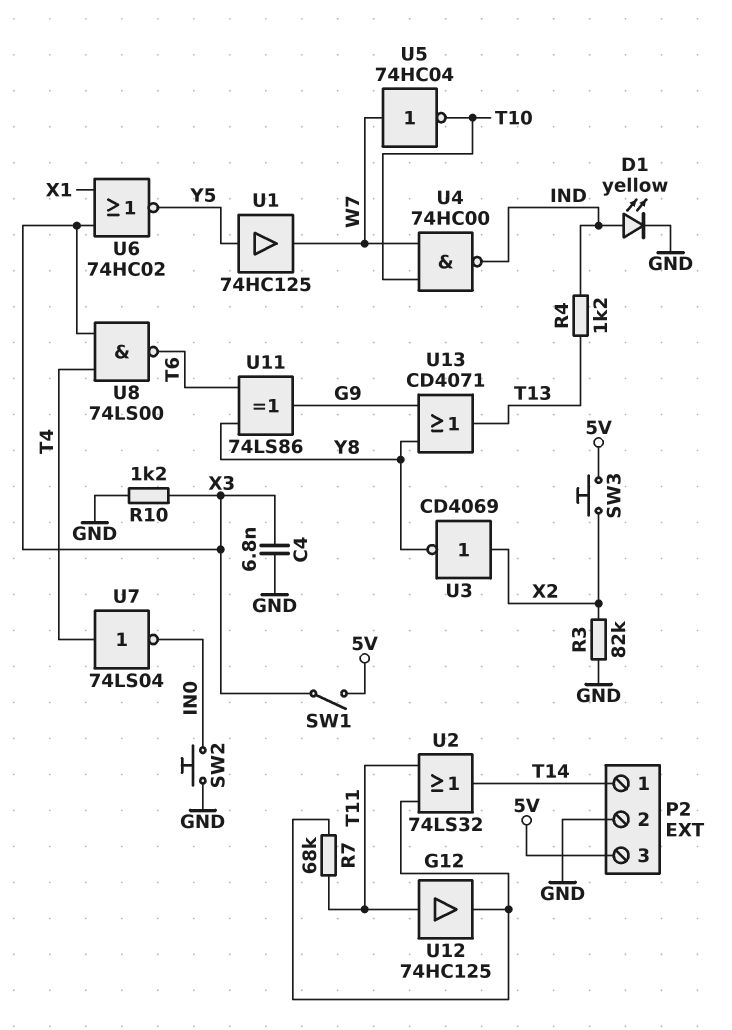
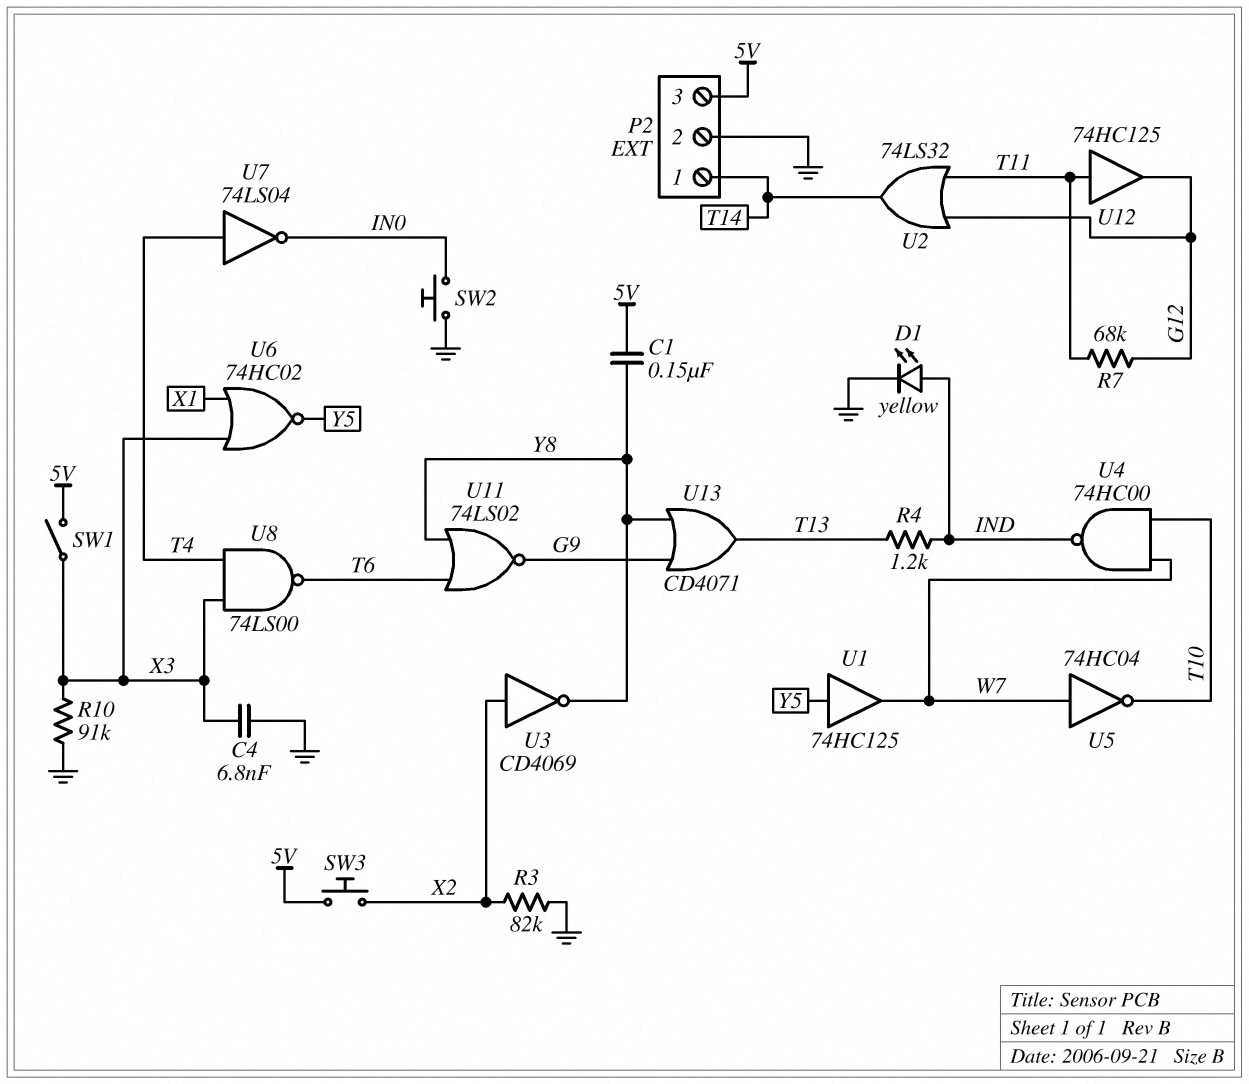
C1: none -> 150nF (5V, Y8)
R10: 1.2k (GND, X3) -> 91k (GND, X3)
U11: XOR 74LS86 (in T6, in Y8, out G9) -> NOR 74LS02 (in T6, in Y8, out G9)

